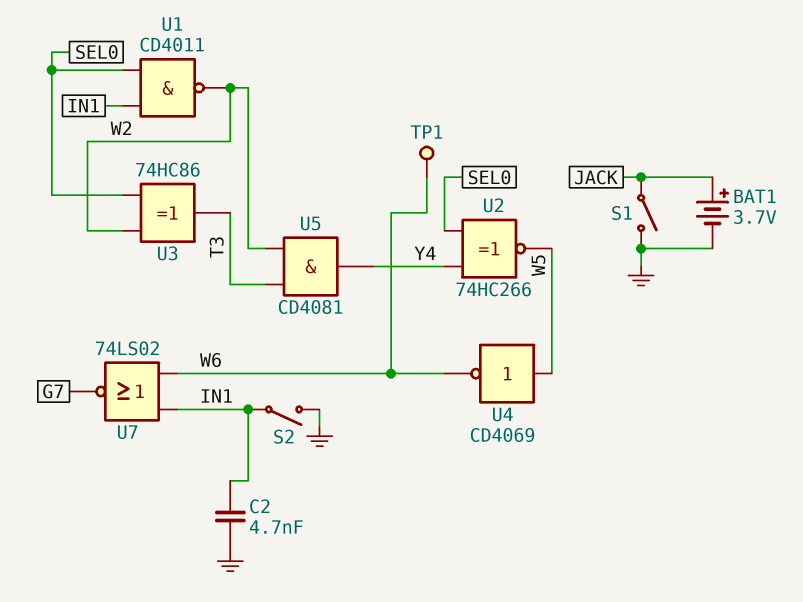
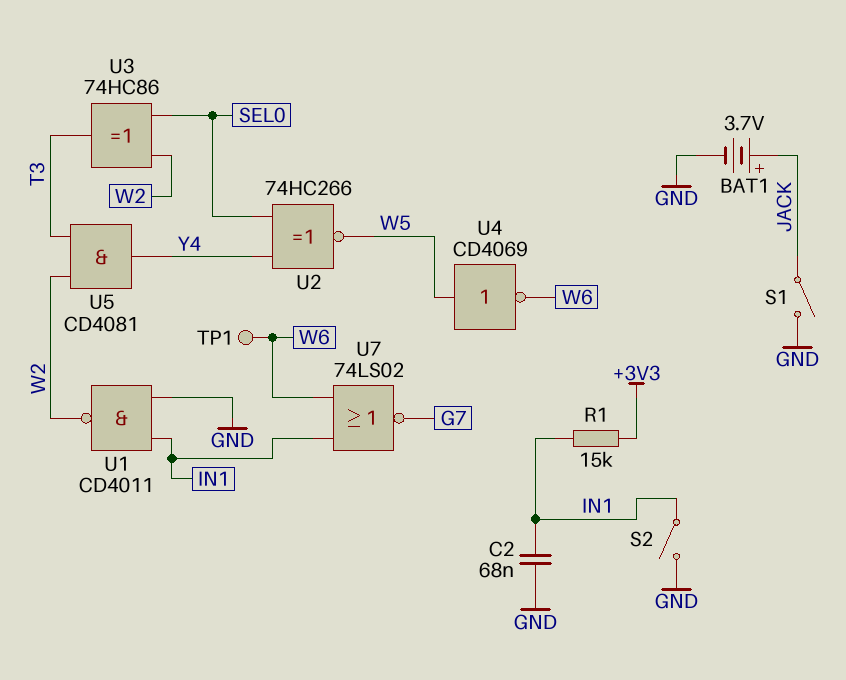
C2: 4.7nF (GND, IN1) -> 68nF (GND, IN1)
R1: none -> 15k (+3V3, IN1)
U1: NAND CD4011 (in IN1, in SEL0, out W2) -> NAND CD4011 (in GND, in IN1, out W2)

